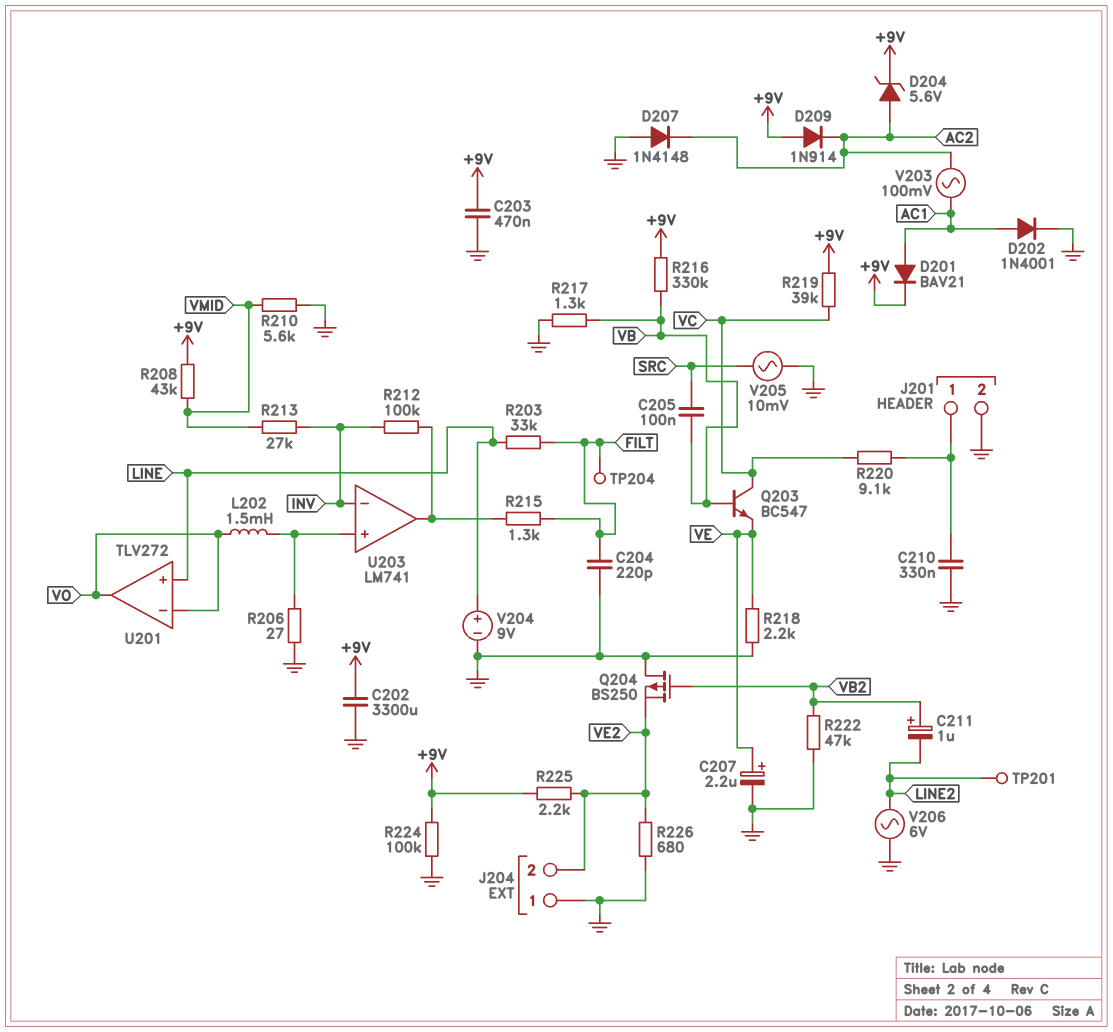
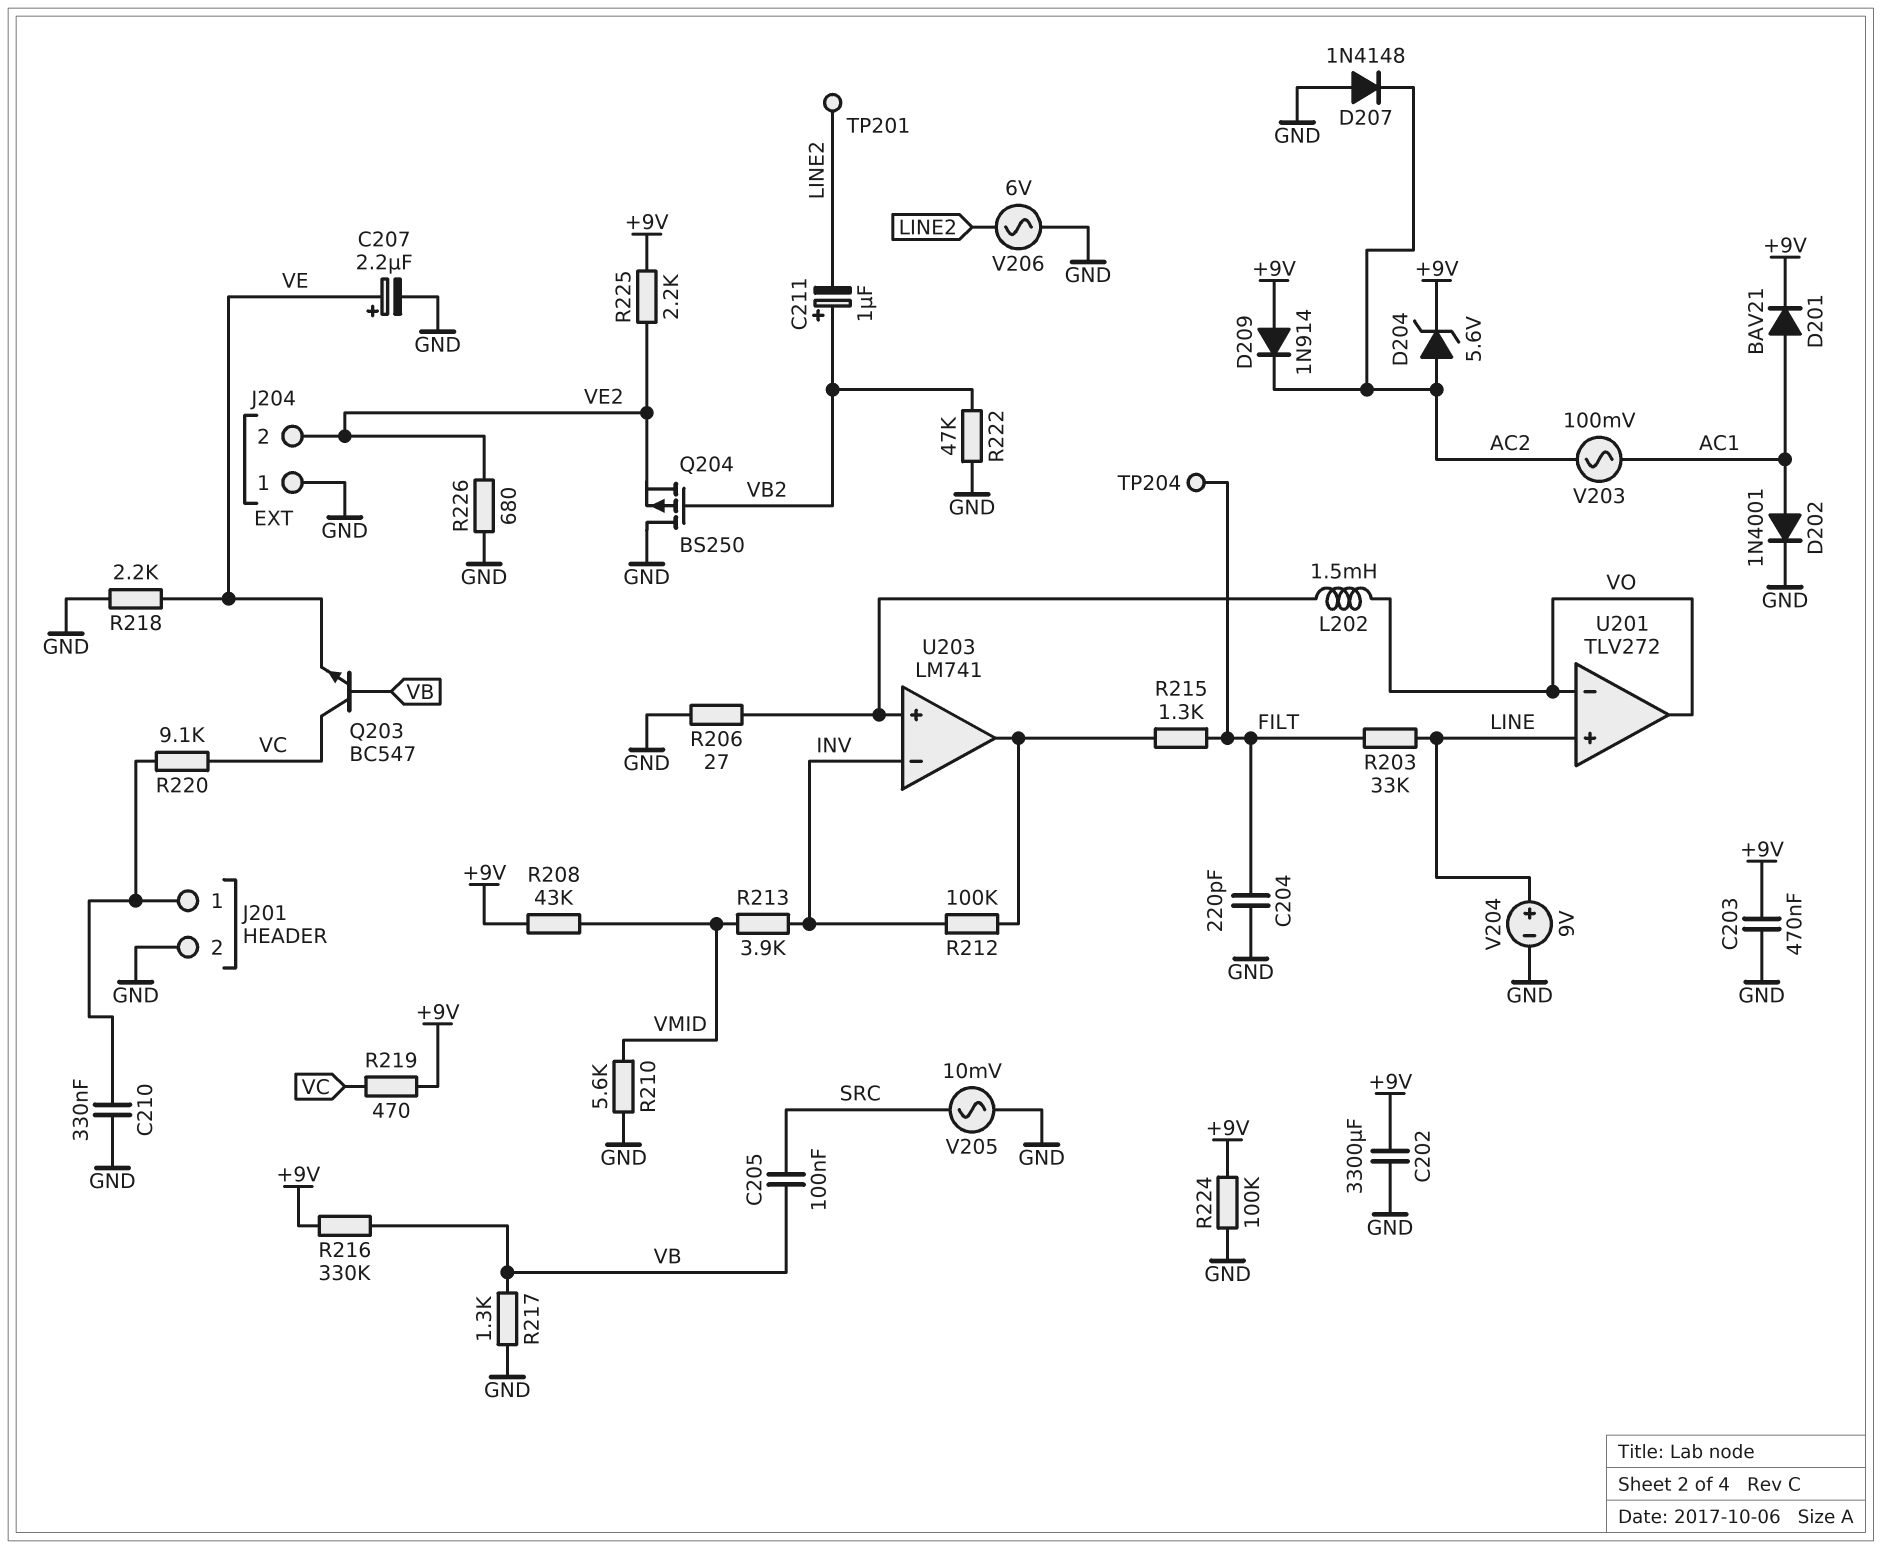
R213: 27k (INV, VMID) -> 3.9k (INV, VMID)
R219: 39k (+9V, VC) -> 470 (+9V, VC)

